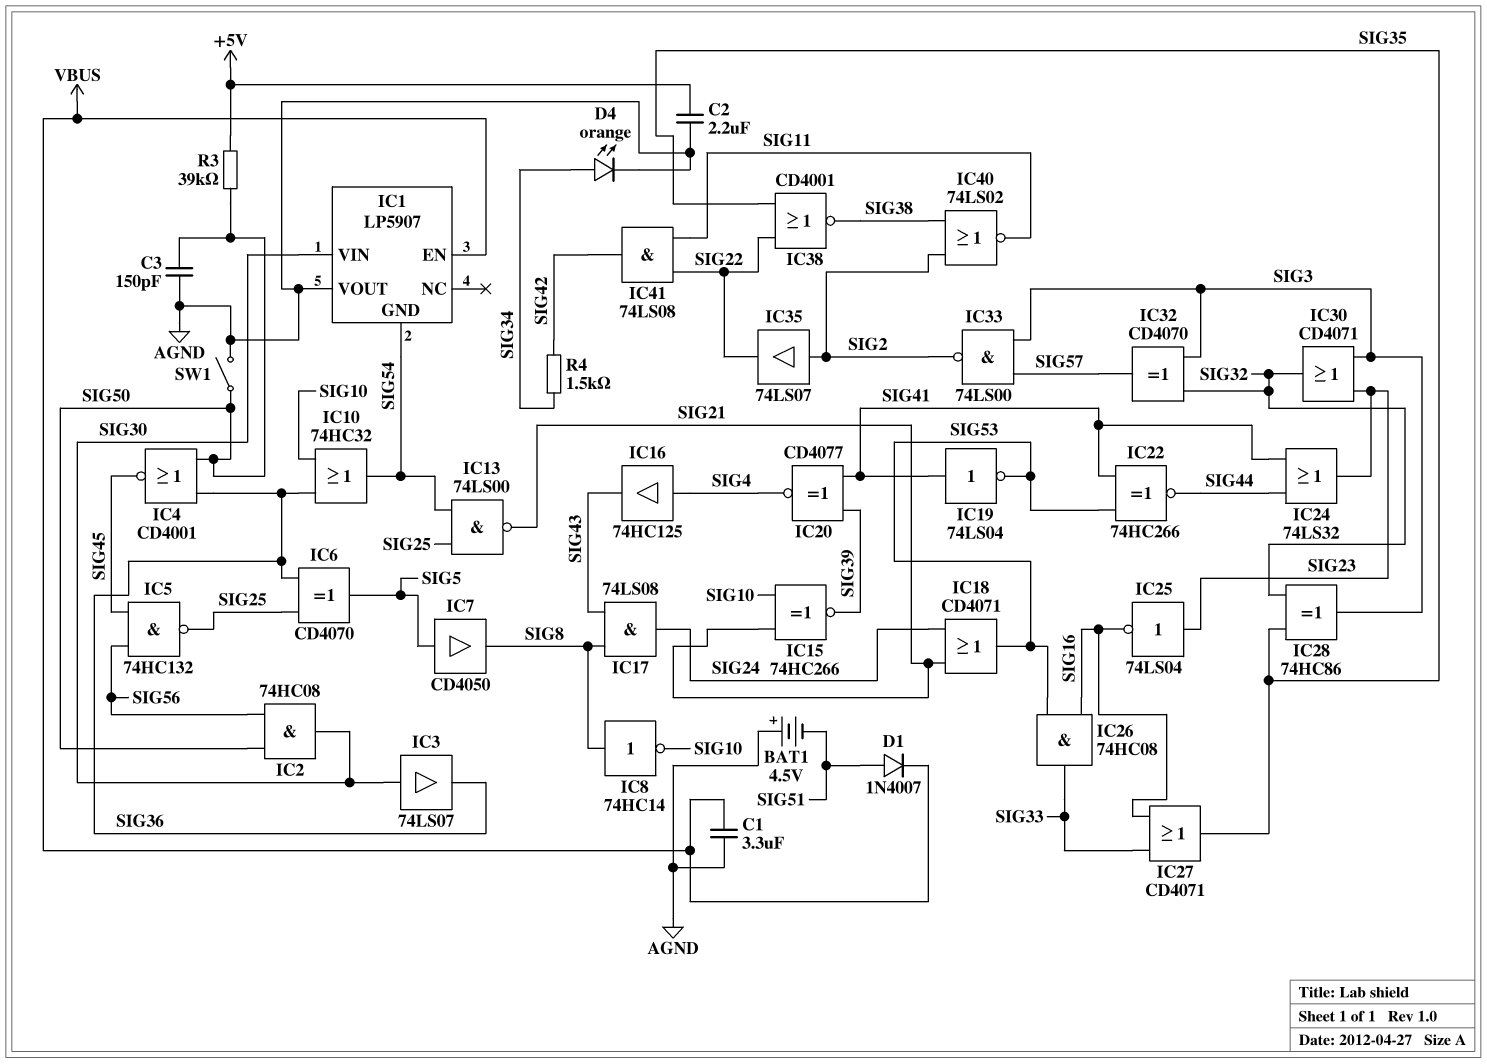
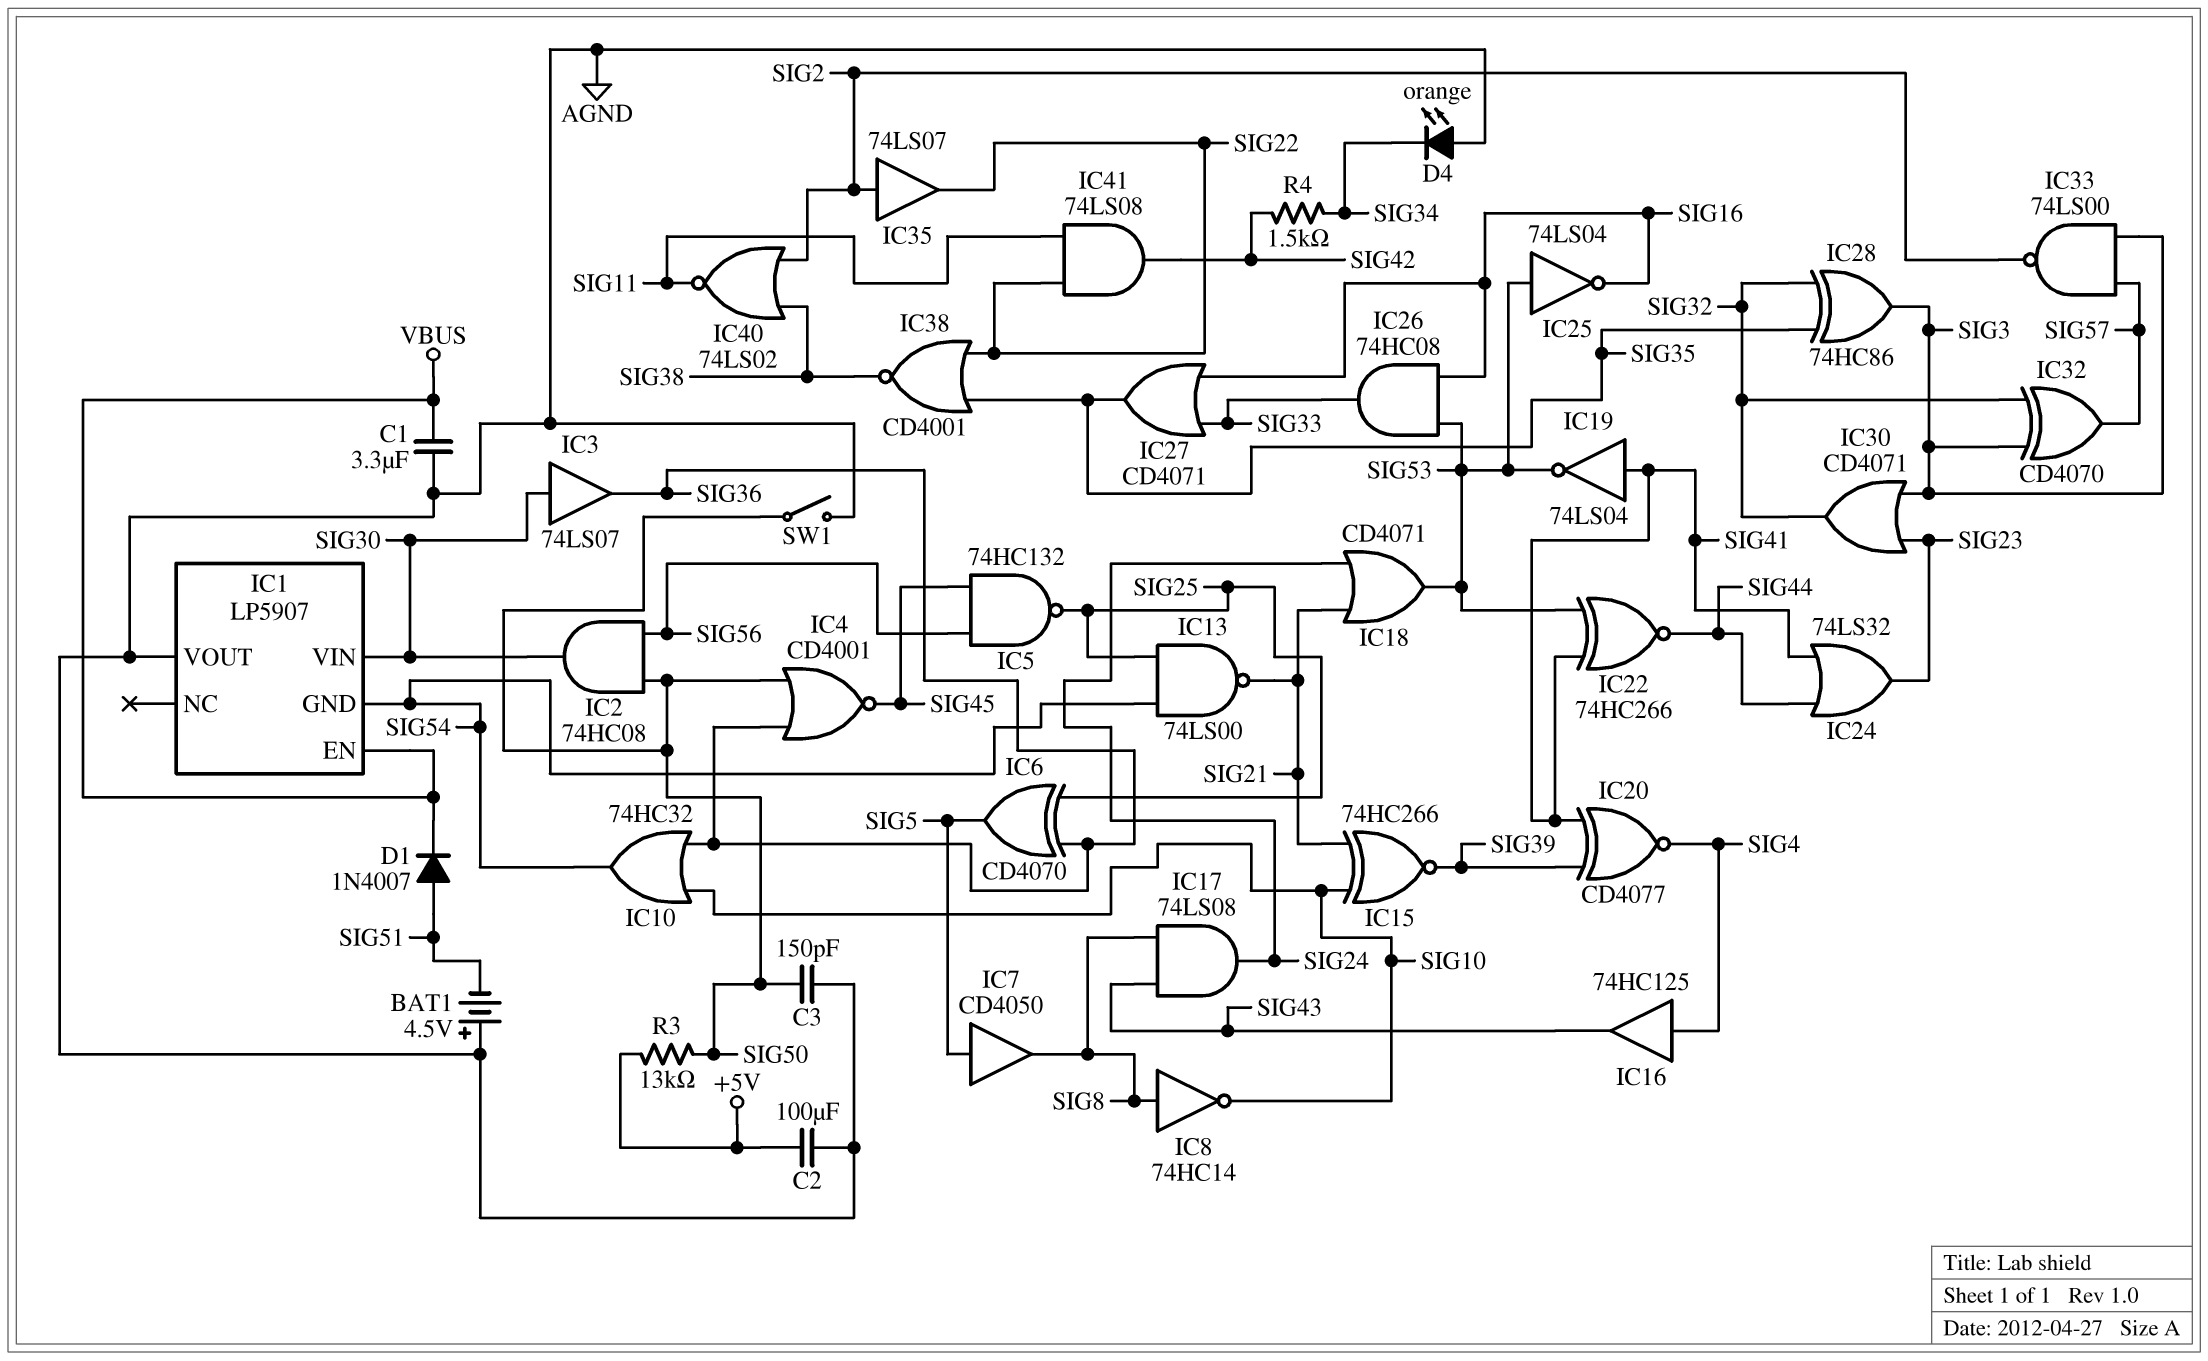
C2: 2.2uF (+5V, AGND) -> 100uF (+5V, AGND)
D4: LED orange (A SIG34, K AGND) -> LED orange (A AGND, K SIG34)
IC25: NOT 74LS04 (in SIG23, out SIG16) -> NOT 74LS04 (in SIG53, out SIG16)
R3: 39k (+5V, SIG50) -> 13k (+5V, SIG50)

